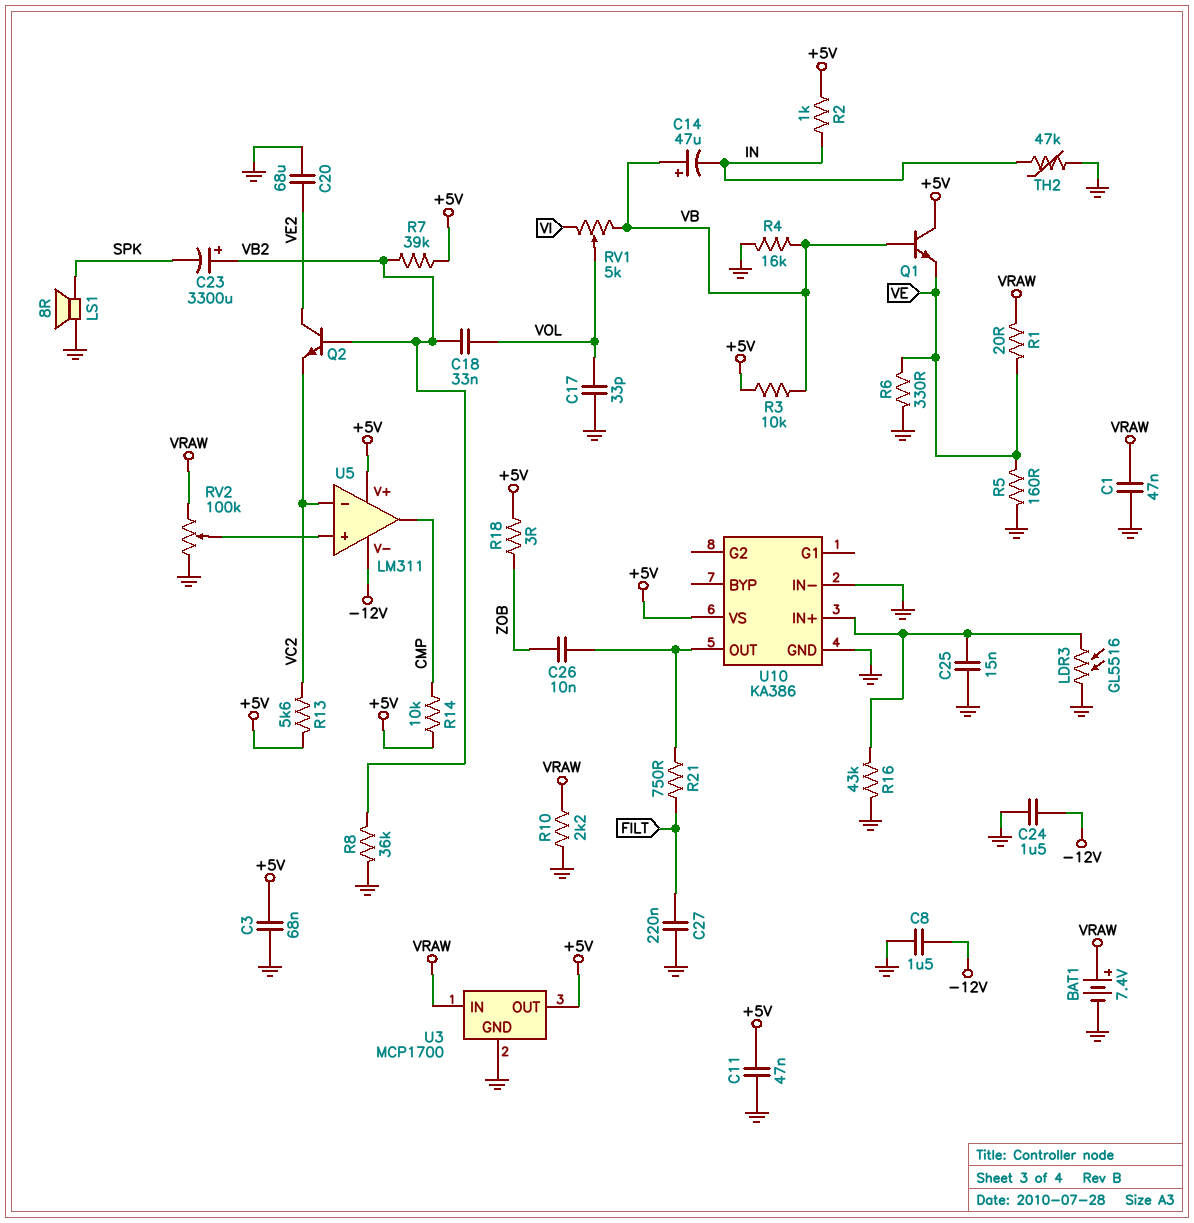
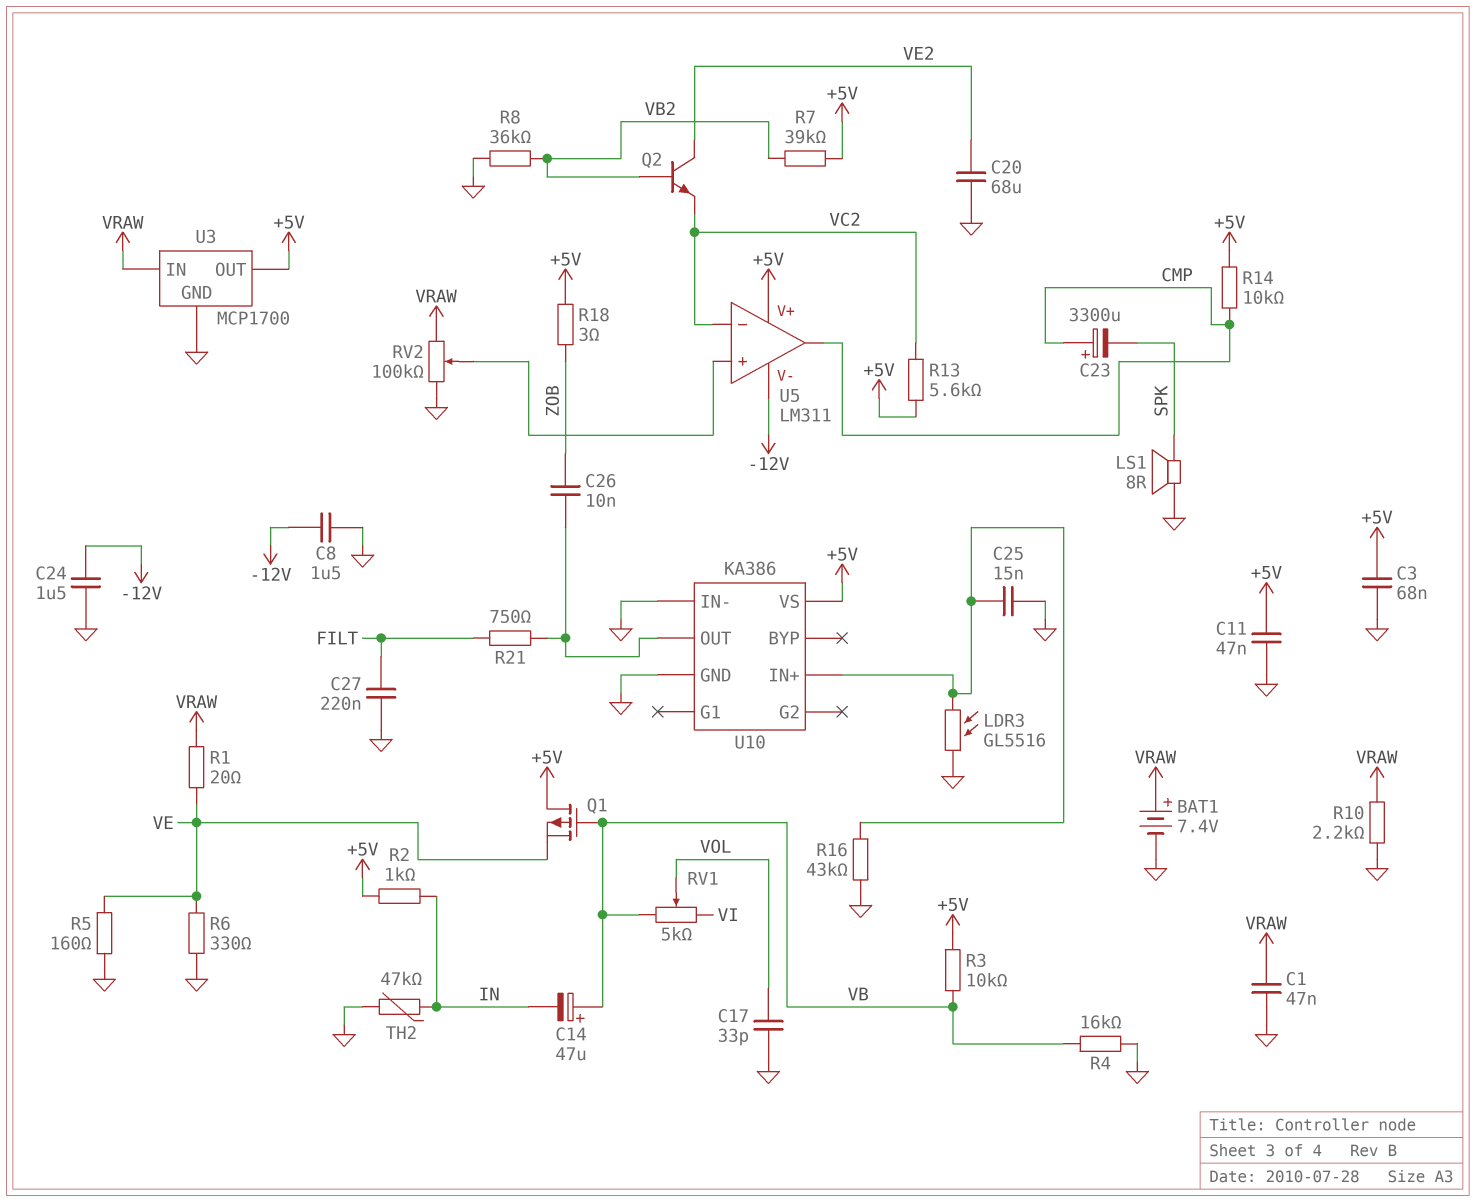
C18: 33nF (VB2, VOL) -> none
C23: 3300uF (plus VB2, minus SPK) -> 3300uF (plus CMP, minus SPK)
Q1: NPN (B VB, C +5V, E VE) -> PMOS (G VB, D +5V, S VE)

